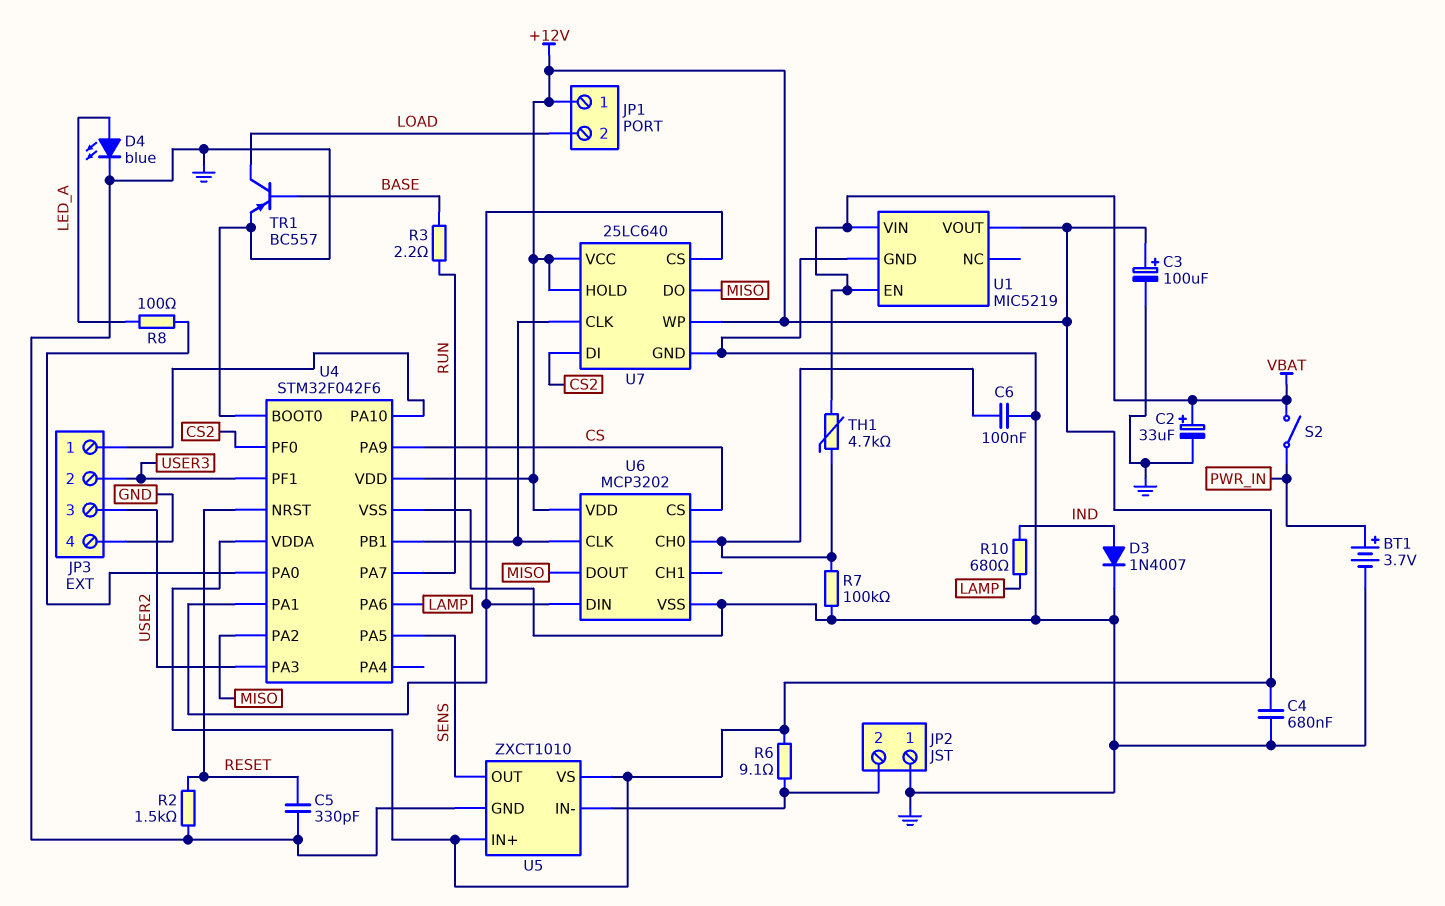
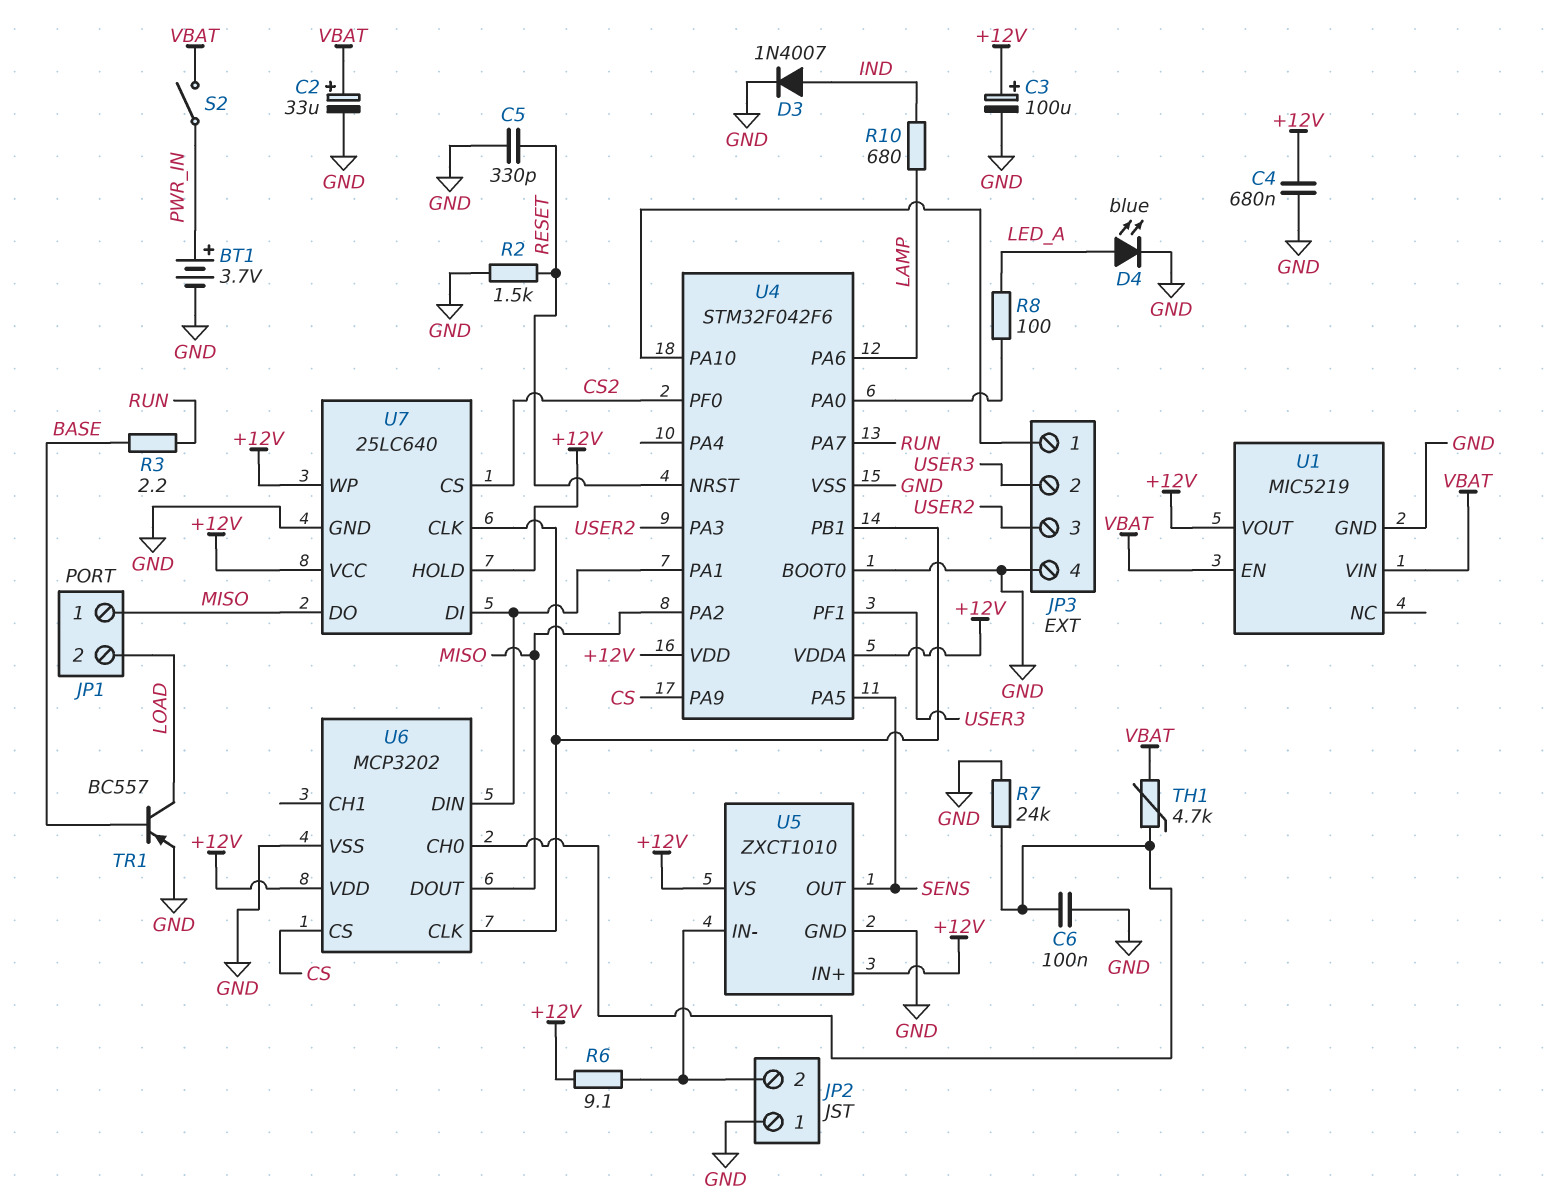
JP1 pin 1: +12V -> MISO
R7: 100k (GND, U6/CH0) -> 24k (GND, U6/CH0)
U7 pin CS: U4/PA1 -> CS2
U7 pin DI: CS2 -> U4/PA1

